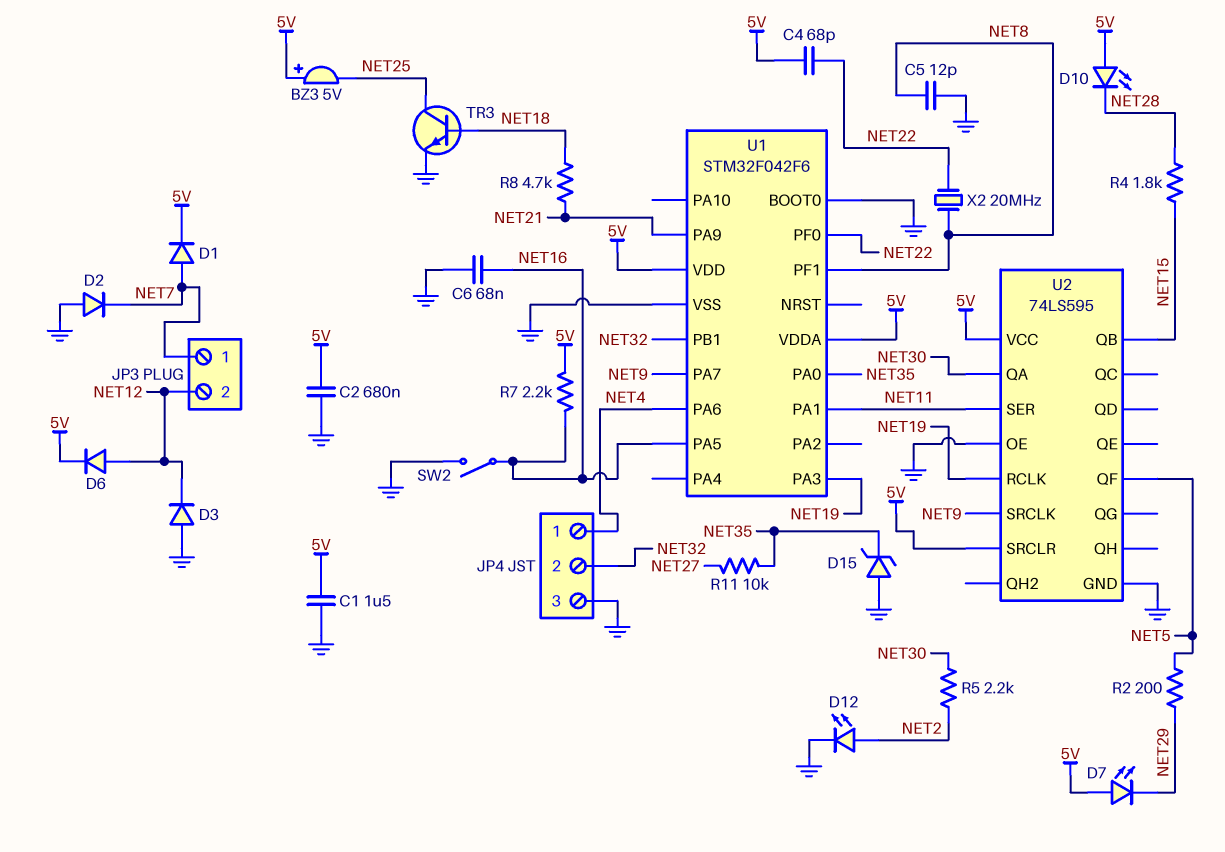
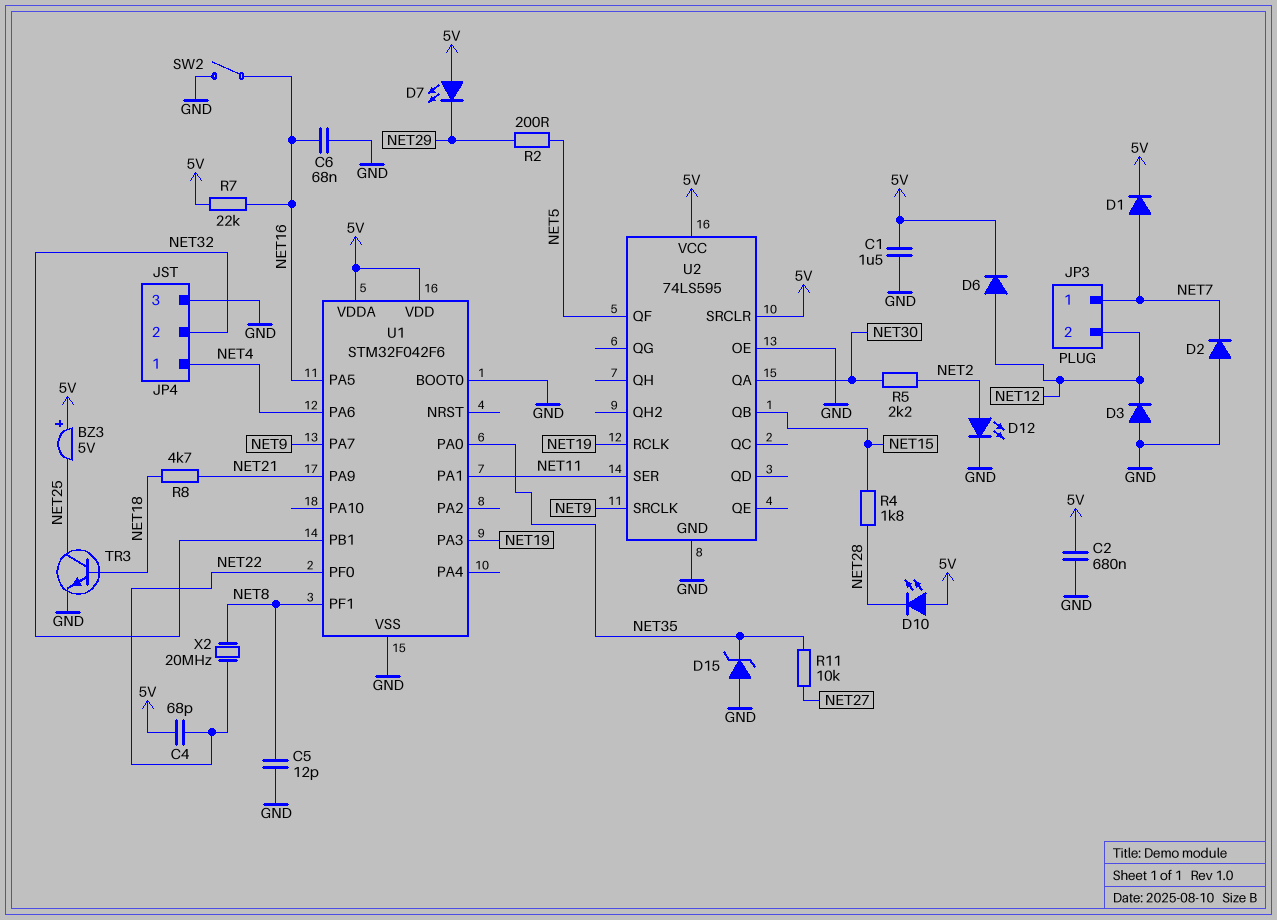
R7: 2.2k (5V, NET16) -> 22k (5V, NET16)

